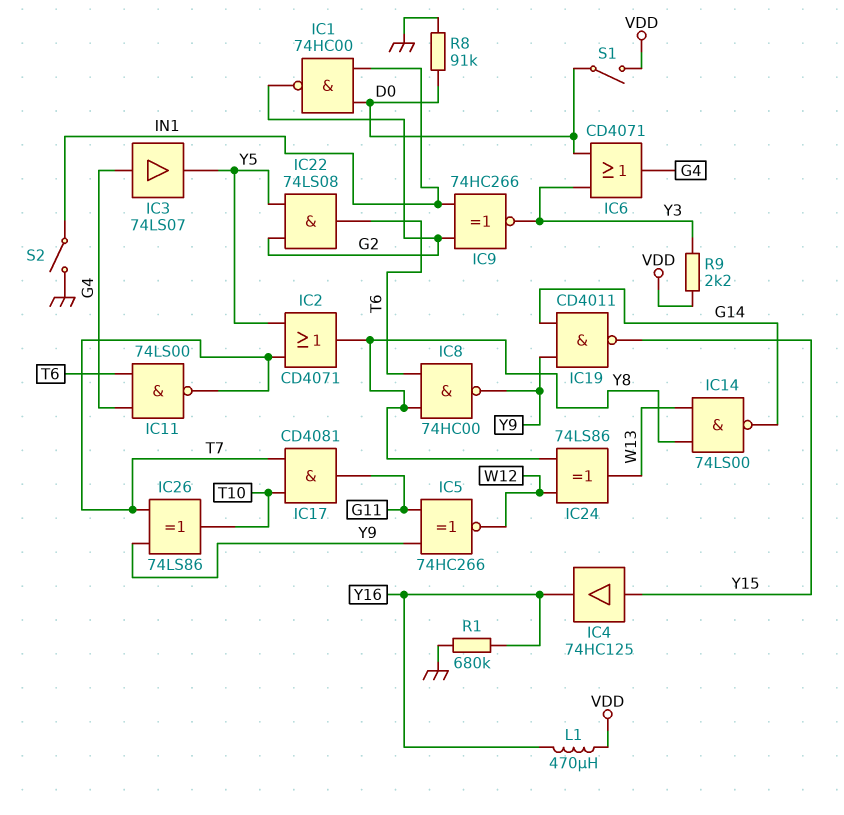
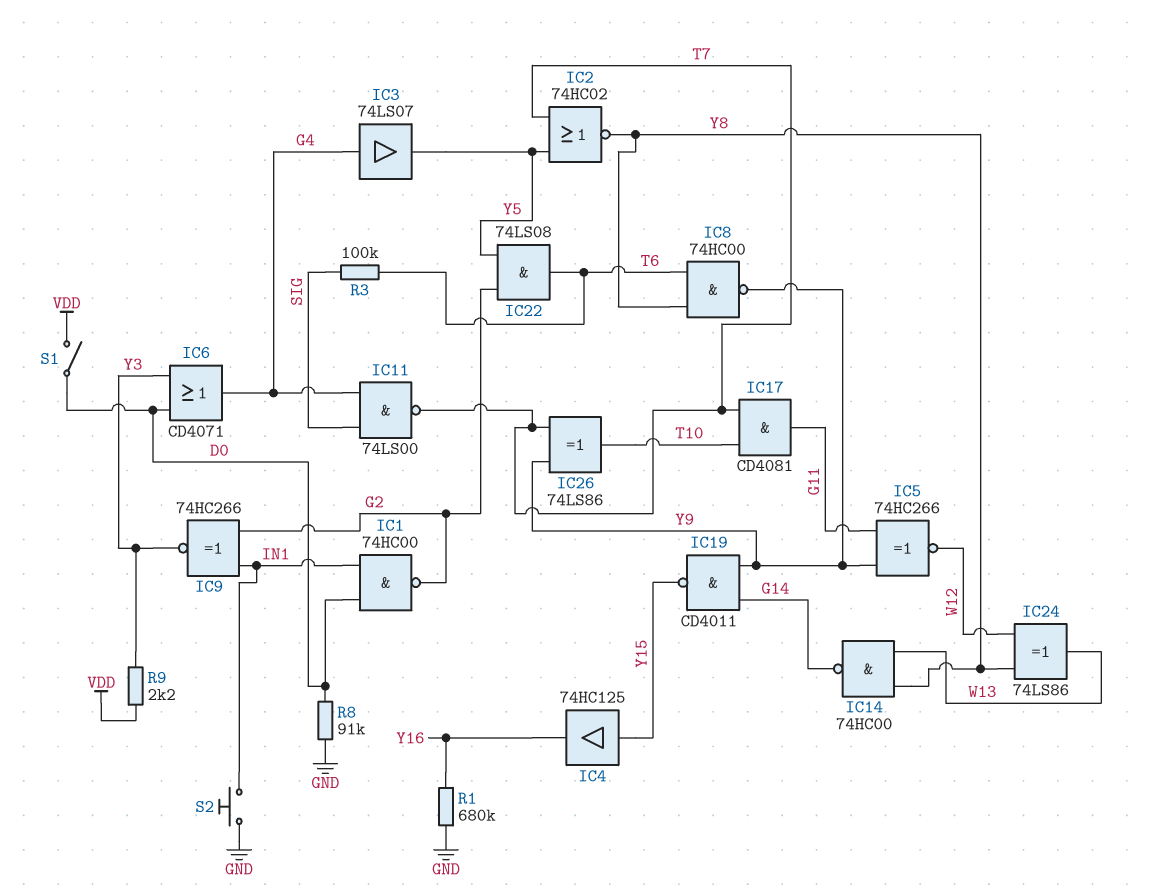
IC2: OR CD4071 (in T7, in Y5, out Y8) -> NOR 74HC02 (in T7, in Y5, out Y8)
IC11: NAND 74LS00 (in G4, in T6, out T7) -> NAND 74LS00 (in G4, in SIG, out T7)
IC14: NAND 74LS00 (in W13, in Y8, out G14) -> NAND 74HC00 (in W13, in Y8, out G14)
L1: 470uH (VDD, Y16) -> none
R3: none -> 100k (SIG, T6)
S2: switch (GND, IN1) -> button (GND, IN1)

